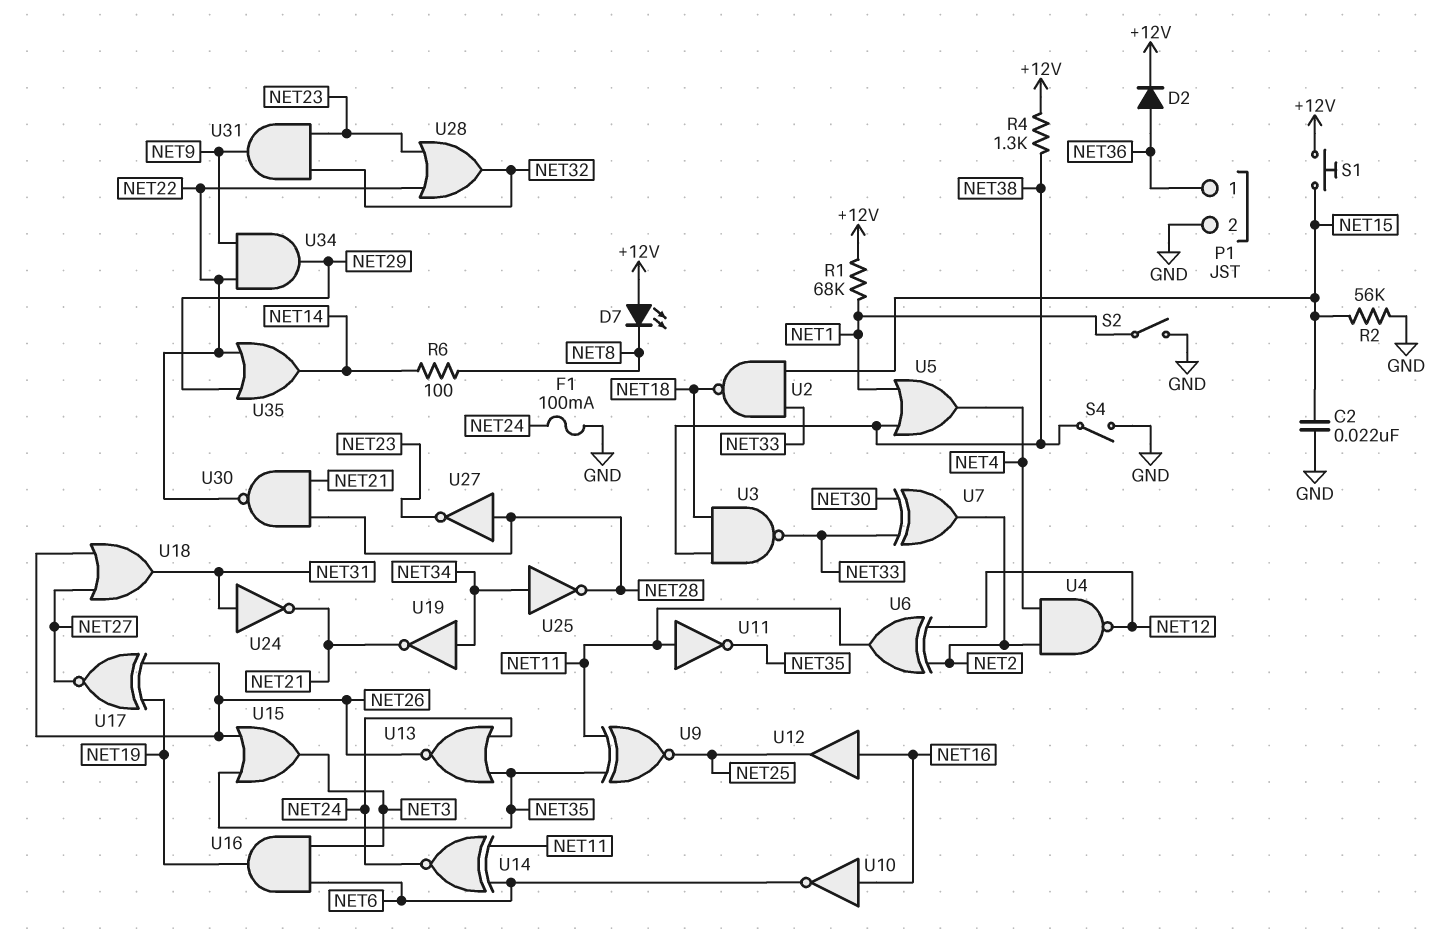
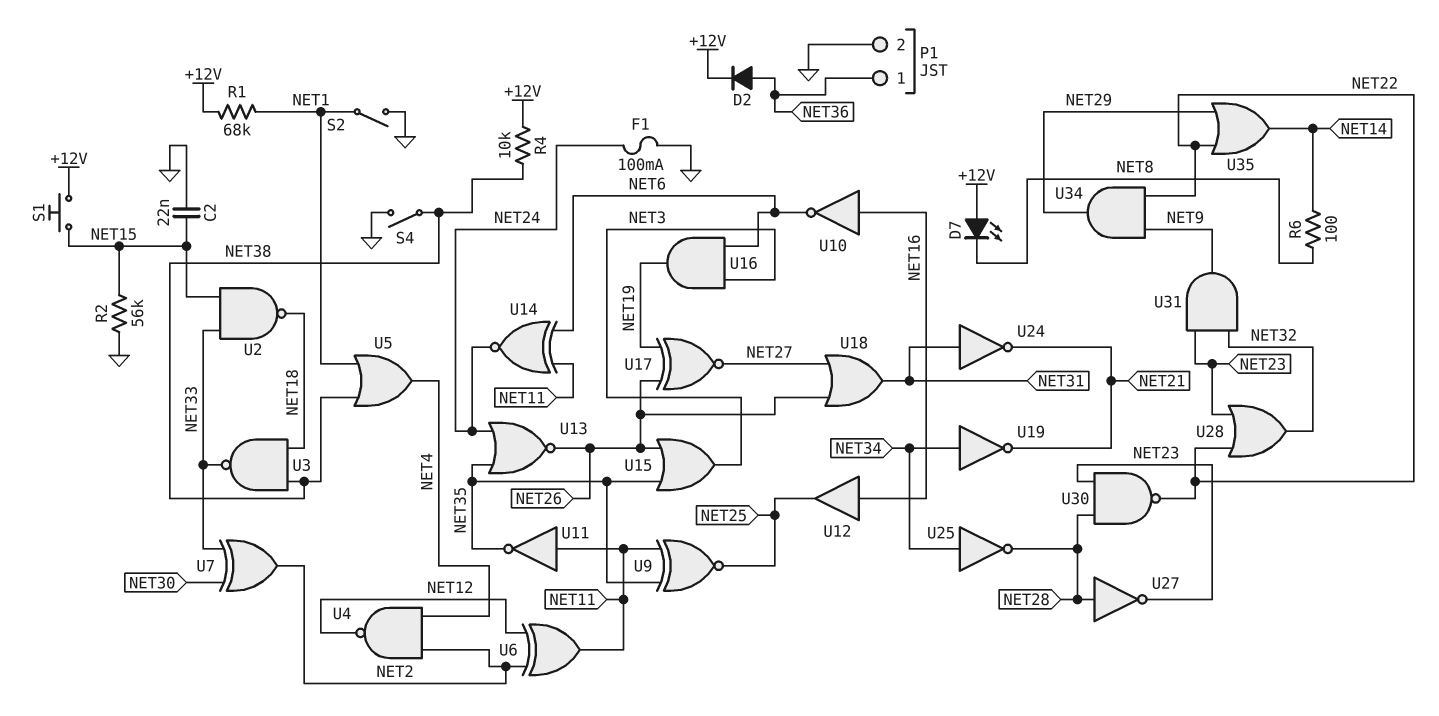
R4: 1.3k (+12V, NET38) -> 10k (+12V, NET38)
U30: NAND (in NET21, in NET28, out NET22) -> NAND (in NET23, in NET28, out NET22)

